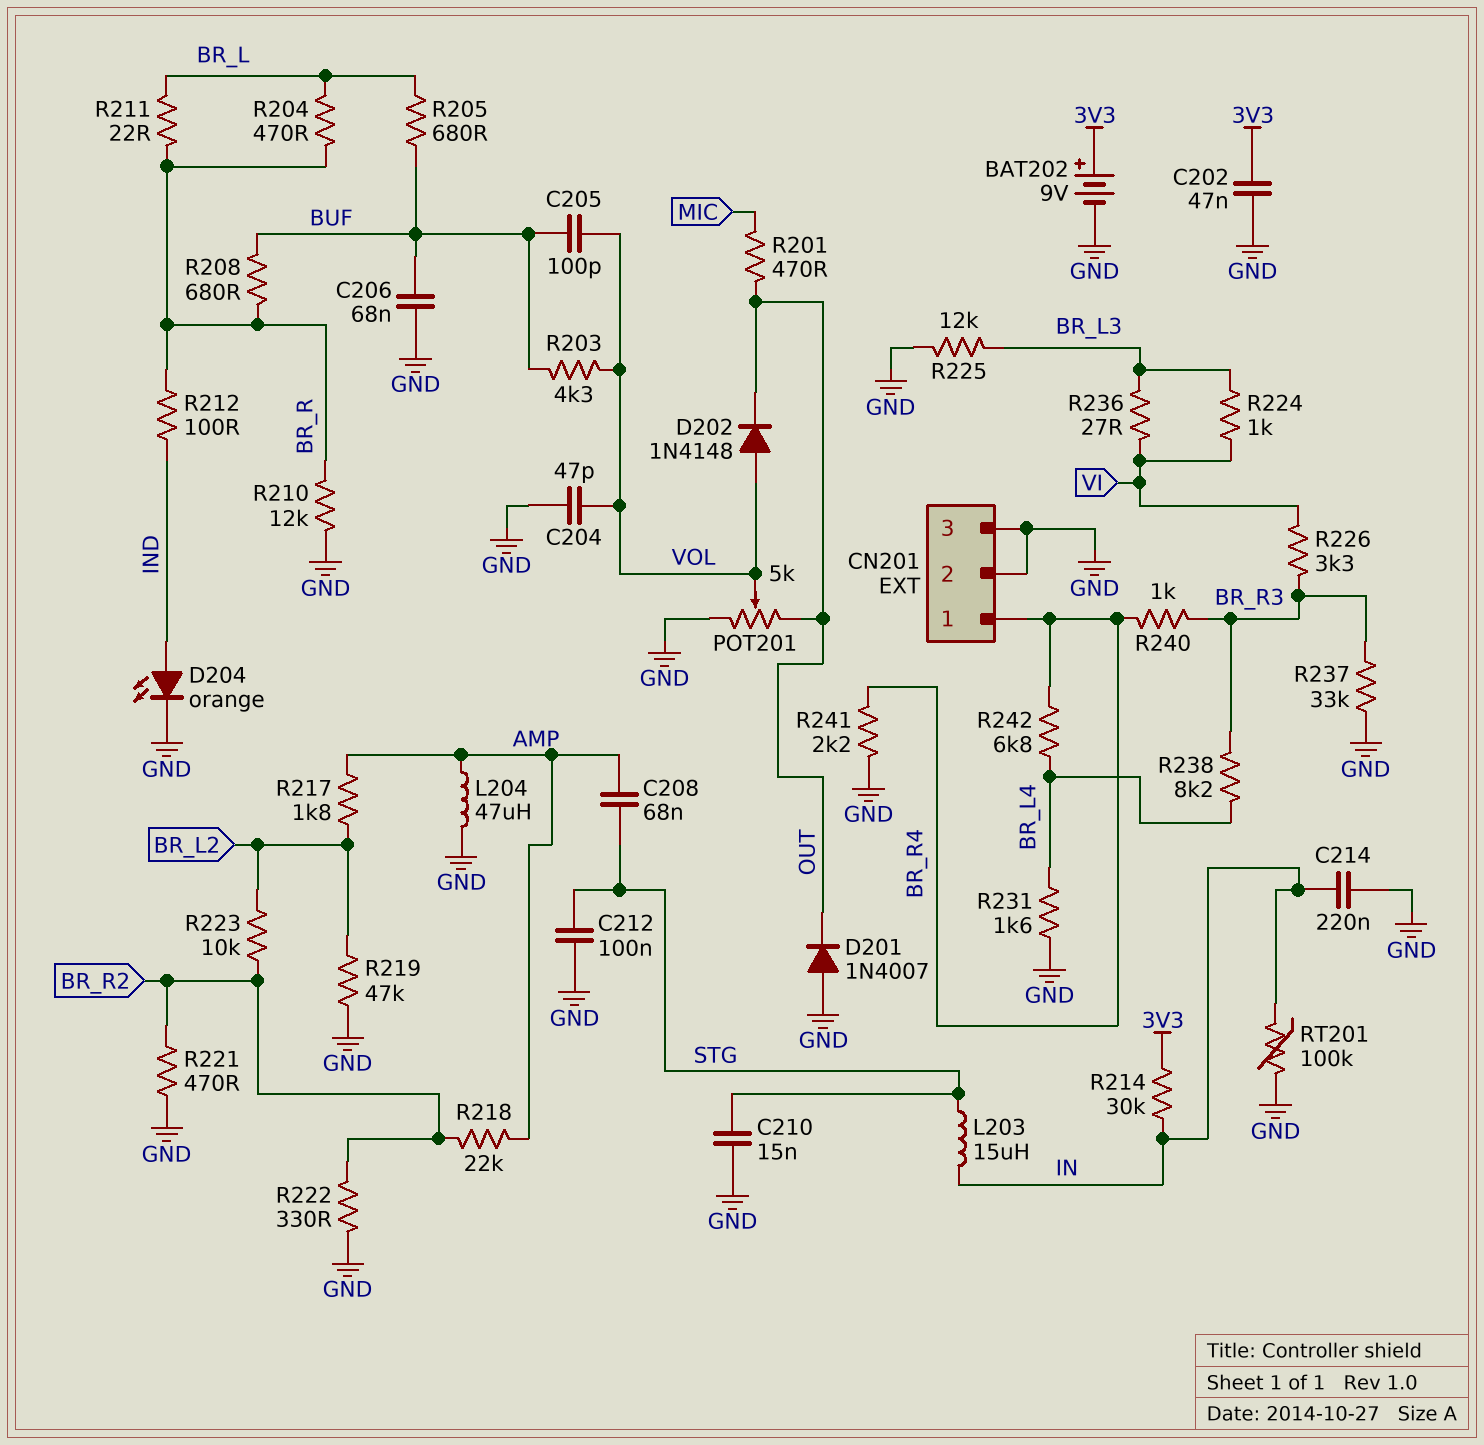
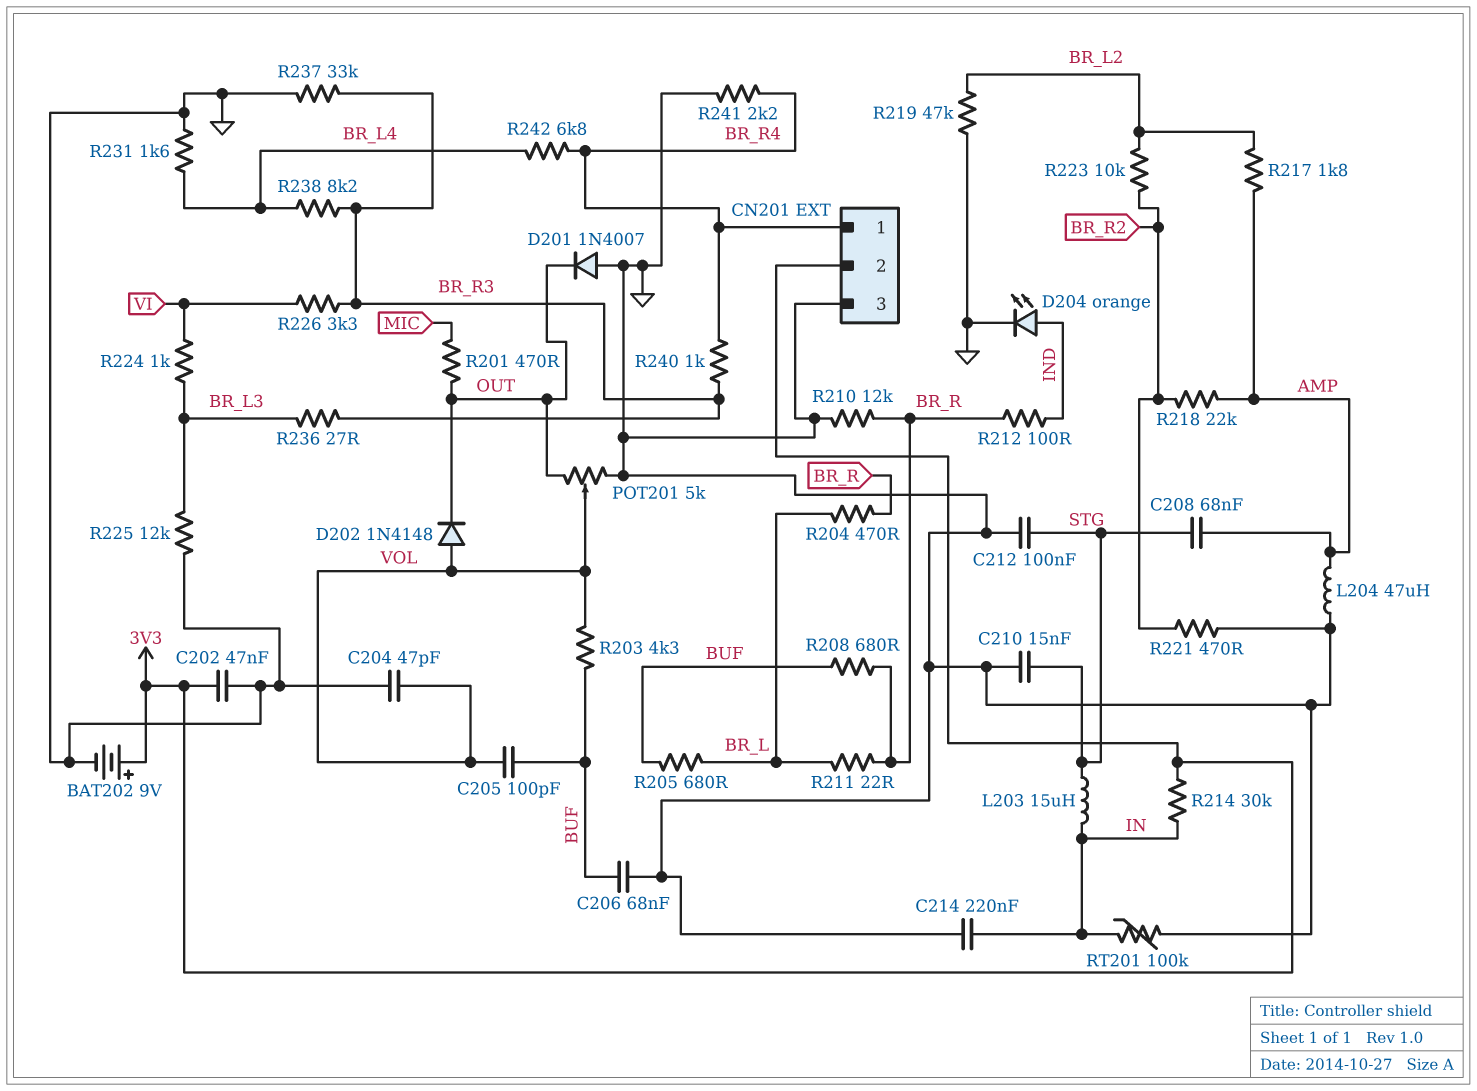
CN201 pin 2: GND -> 3V3
R222: 330 (BR_R2, GND) -> none
R236: 27 (BR_L3, VI) -> 27 (BR_L3, BR_R3)

